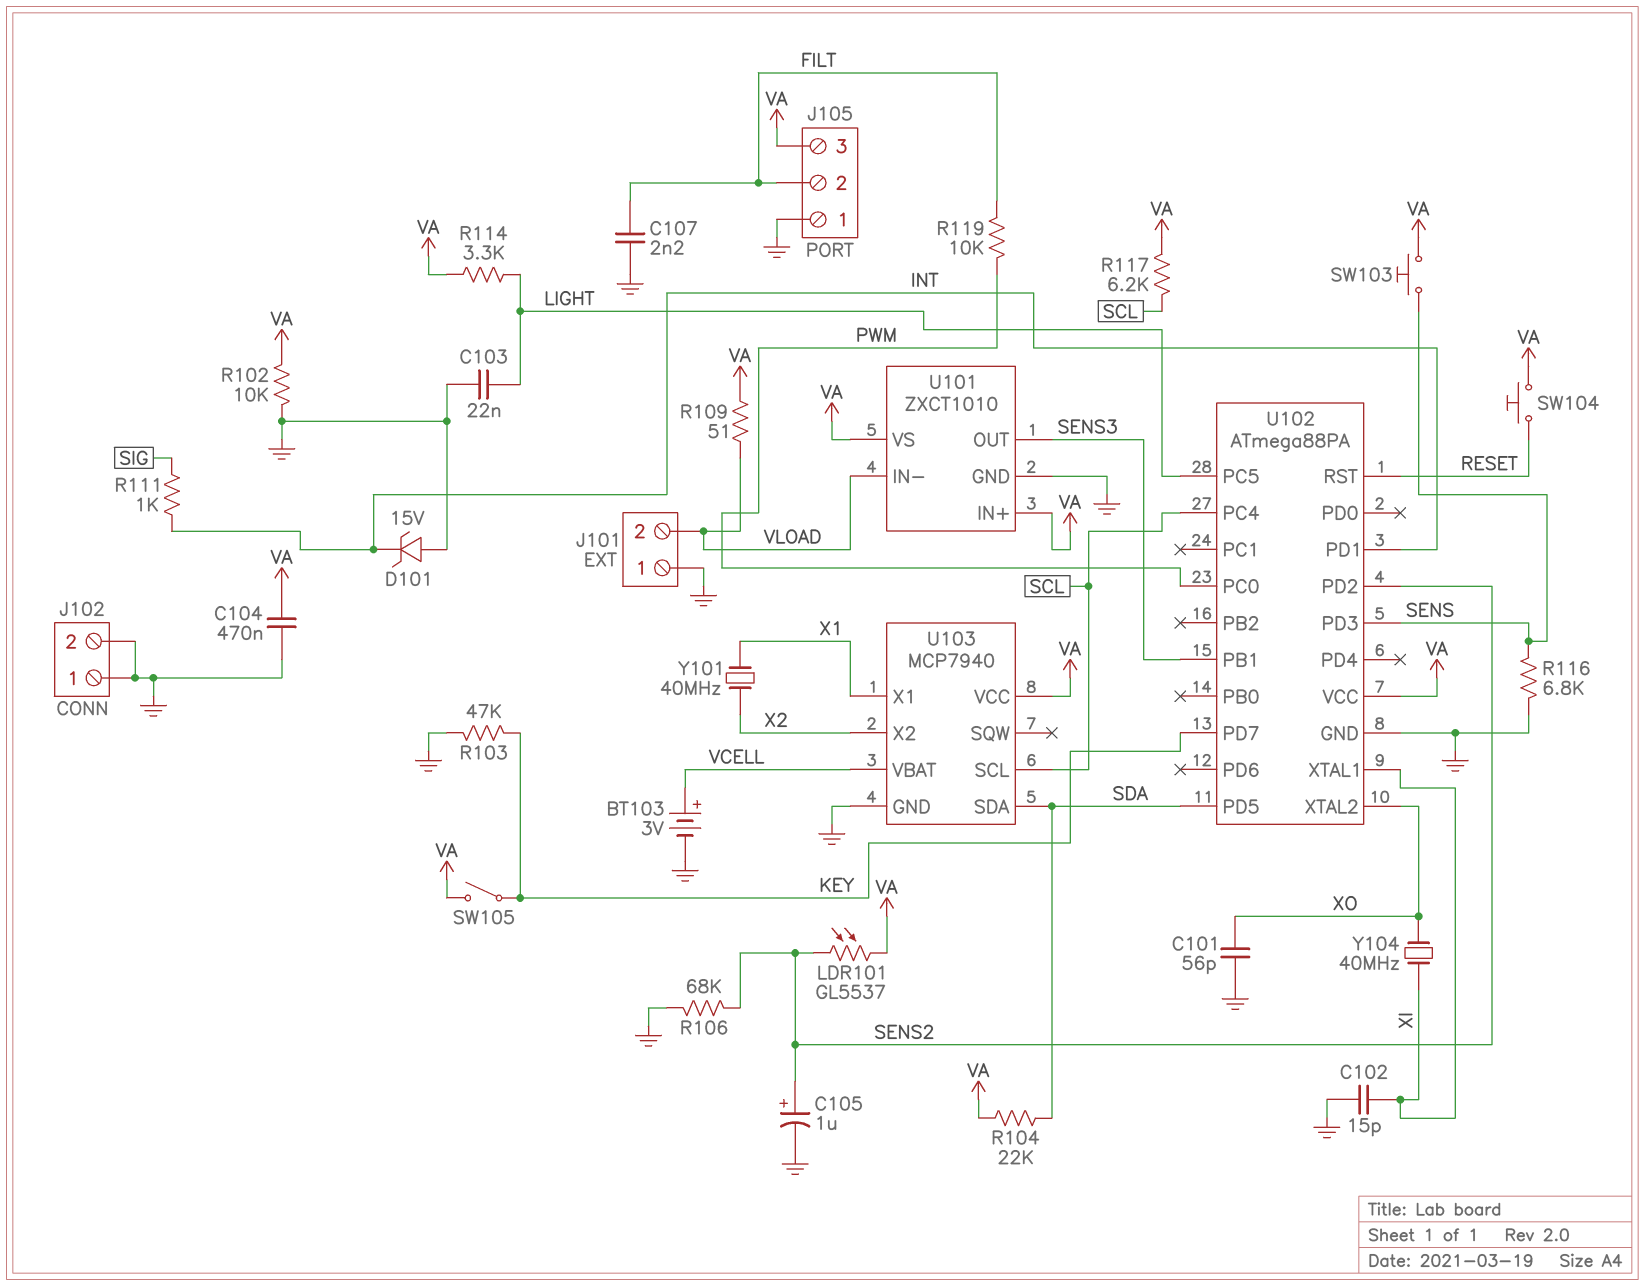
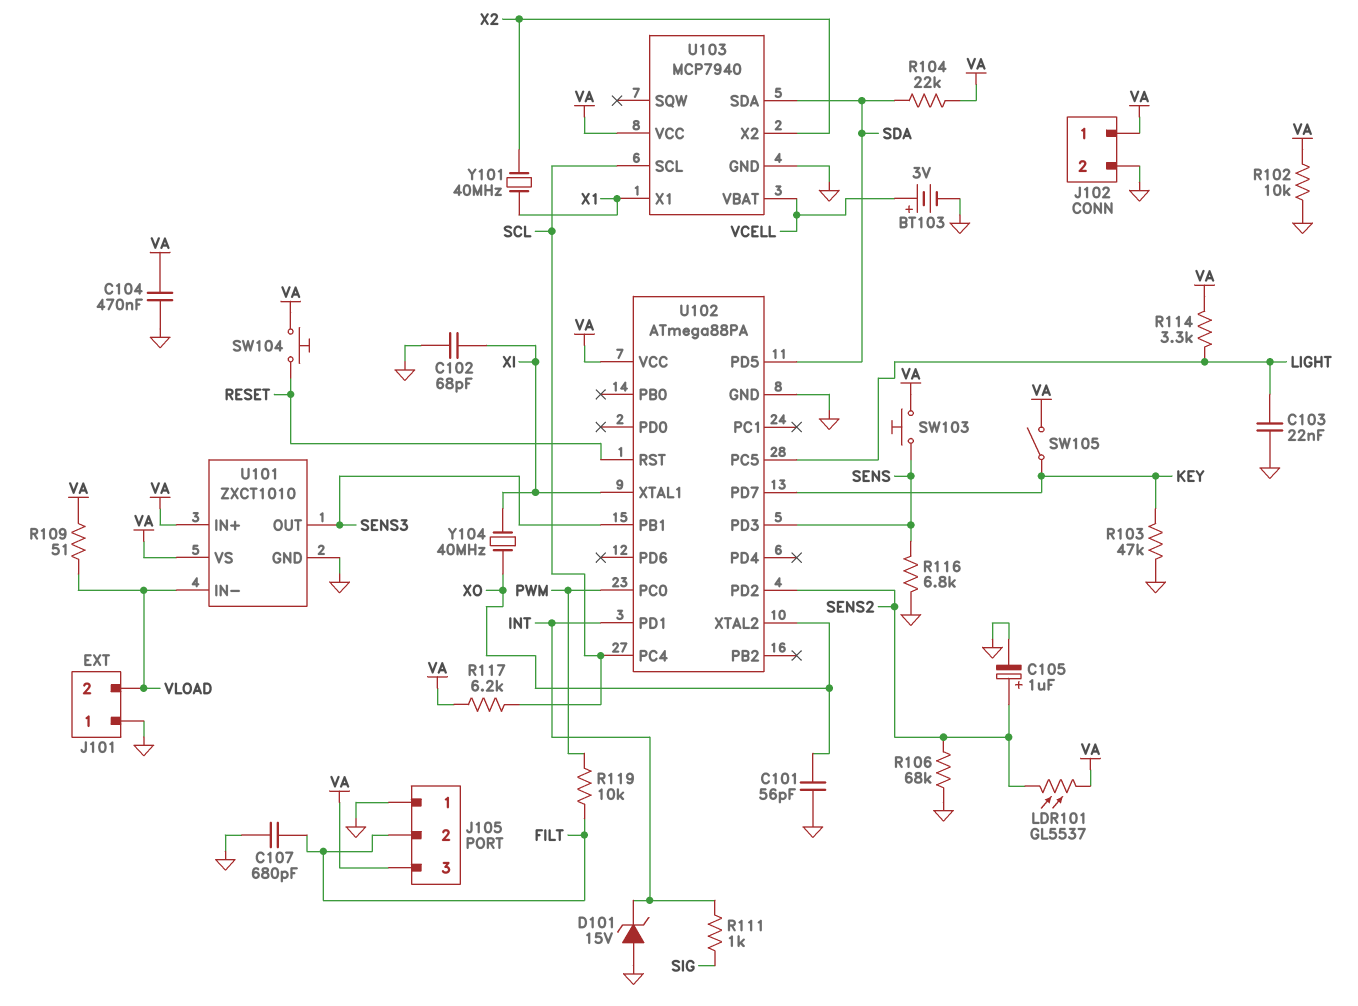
C102: 15pF (GND, XI) -> 68pF (GND, XI)
C107: 2.2nF (FILT, GND) -> 680pF (FILT, GND)
J102 pin 1: GND -> VA

